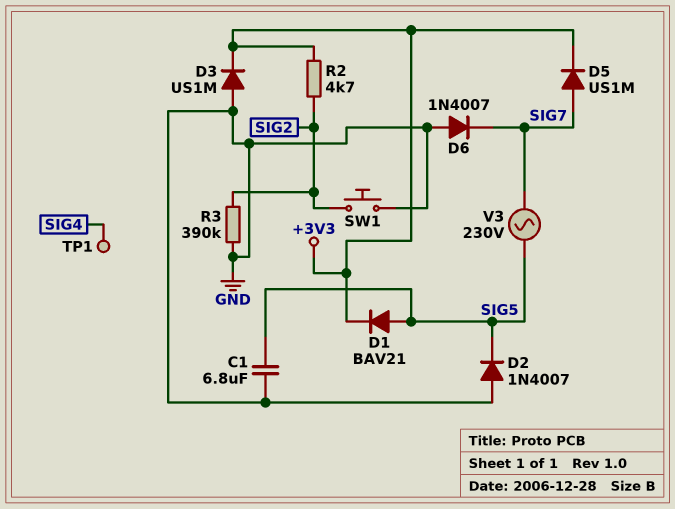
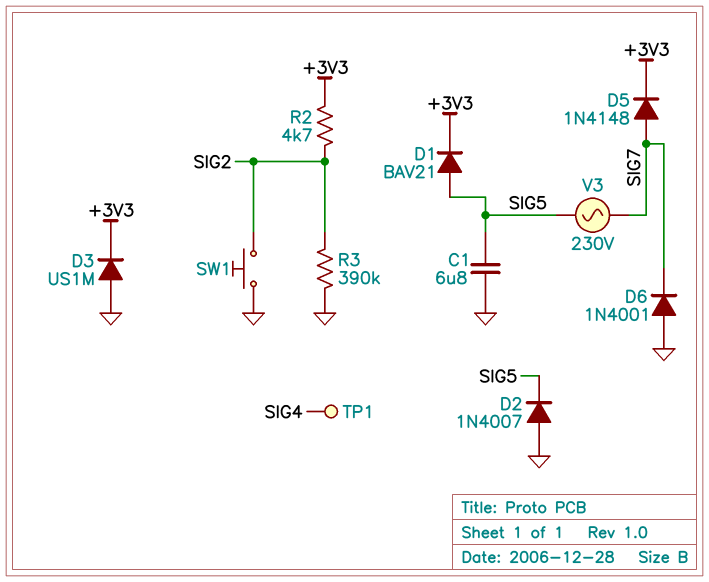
D5: diode US1M (A SIG7, K +3V3) -> diode 1N4148 (A SIG7, K +3V3)
D6: diode 1N4007 (A GND, K SIG7) -> diode 1N4001 (A GND, K SIG7)

